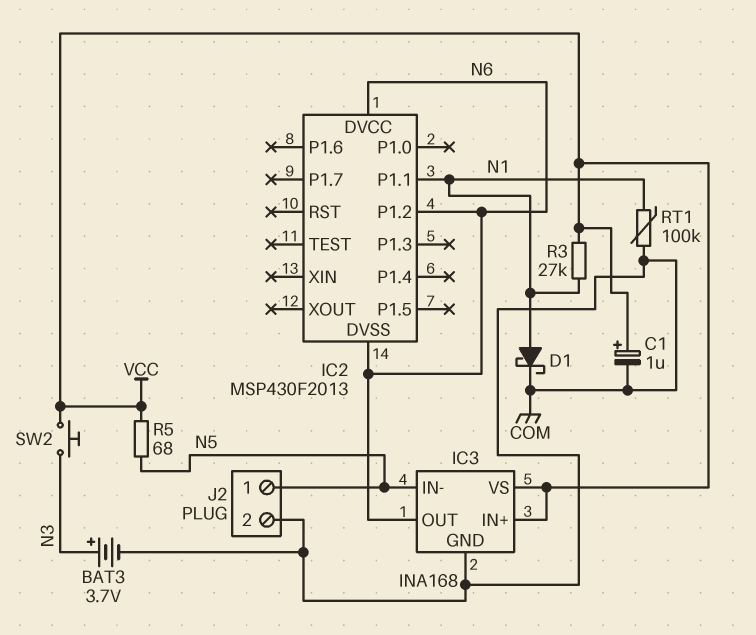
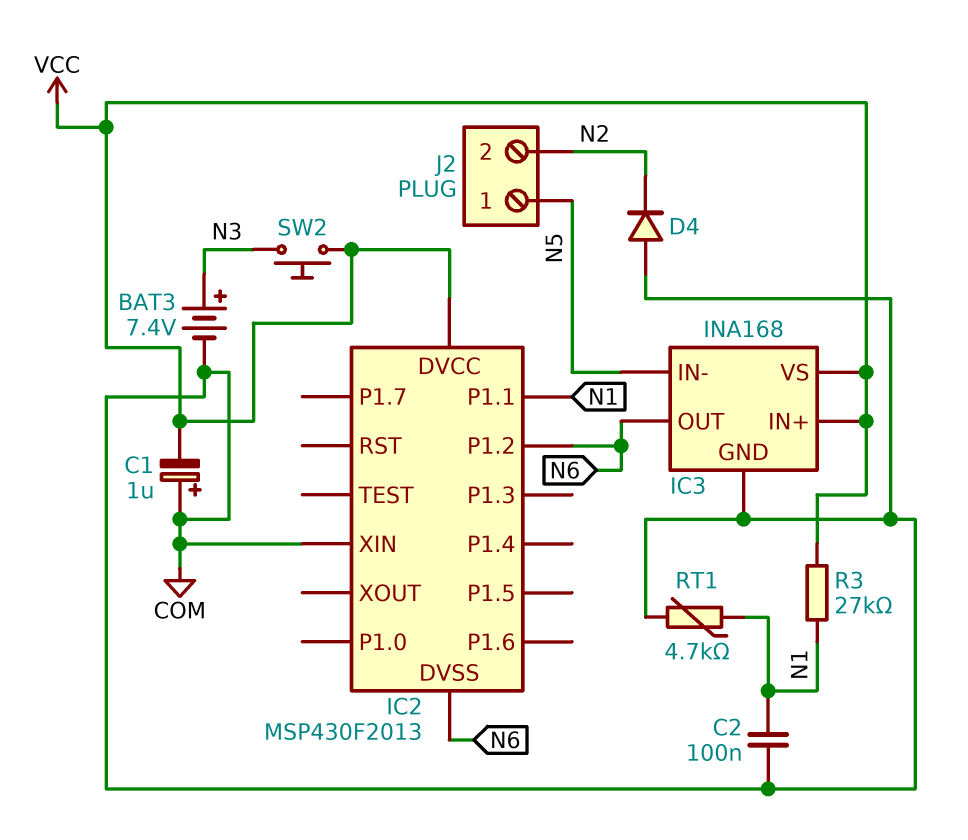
BAT3: 3.7V (plus N3, minus COM) -> 7.4V (plus N3, minus COM)
C1: 1uF (plus VCC, minus COM) -> 1uF (plus COM, minus VCC)
C2: none -> 100nF (COM, N1)
D1: schottky (A N1, K COM) -> none
D4: none -> diode (A COM, K N2)
IC2 pin DVCC: N6 -> VCC
IC2 pin XIN: none -> COM
J2 pin 2: COM -> N2
R5: 68 (N5, VCC) -> none
RT1: 100k (COM, N1) -> 4.7k (COM, N1)

